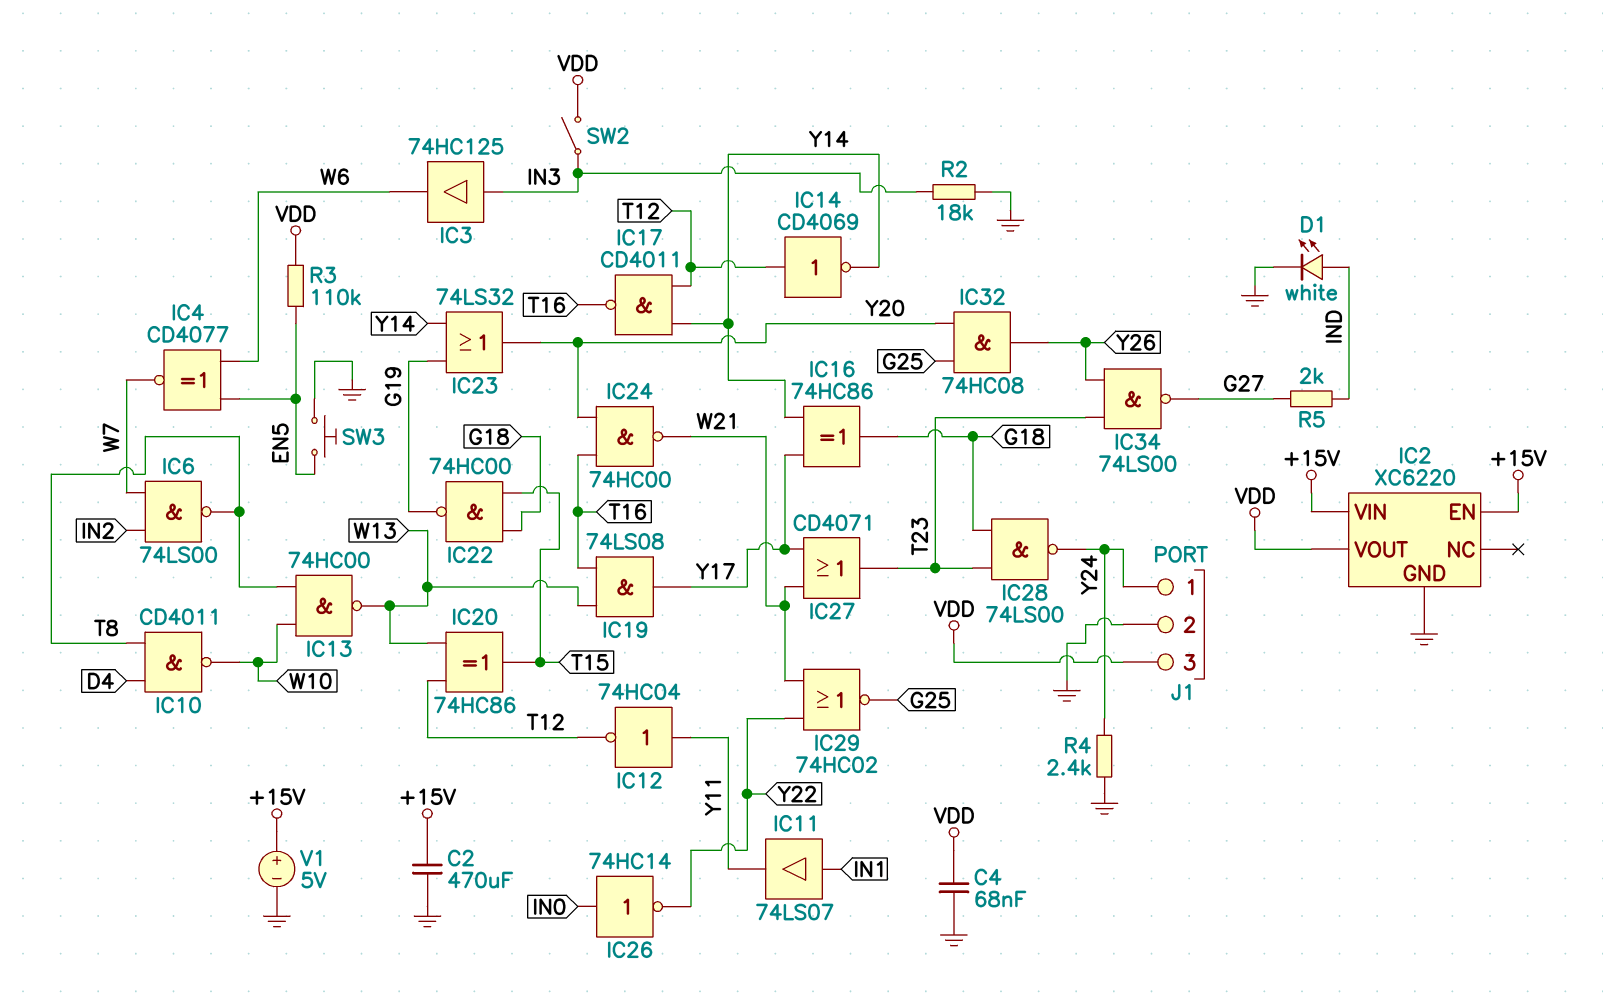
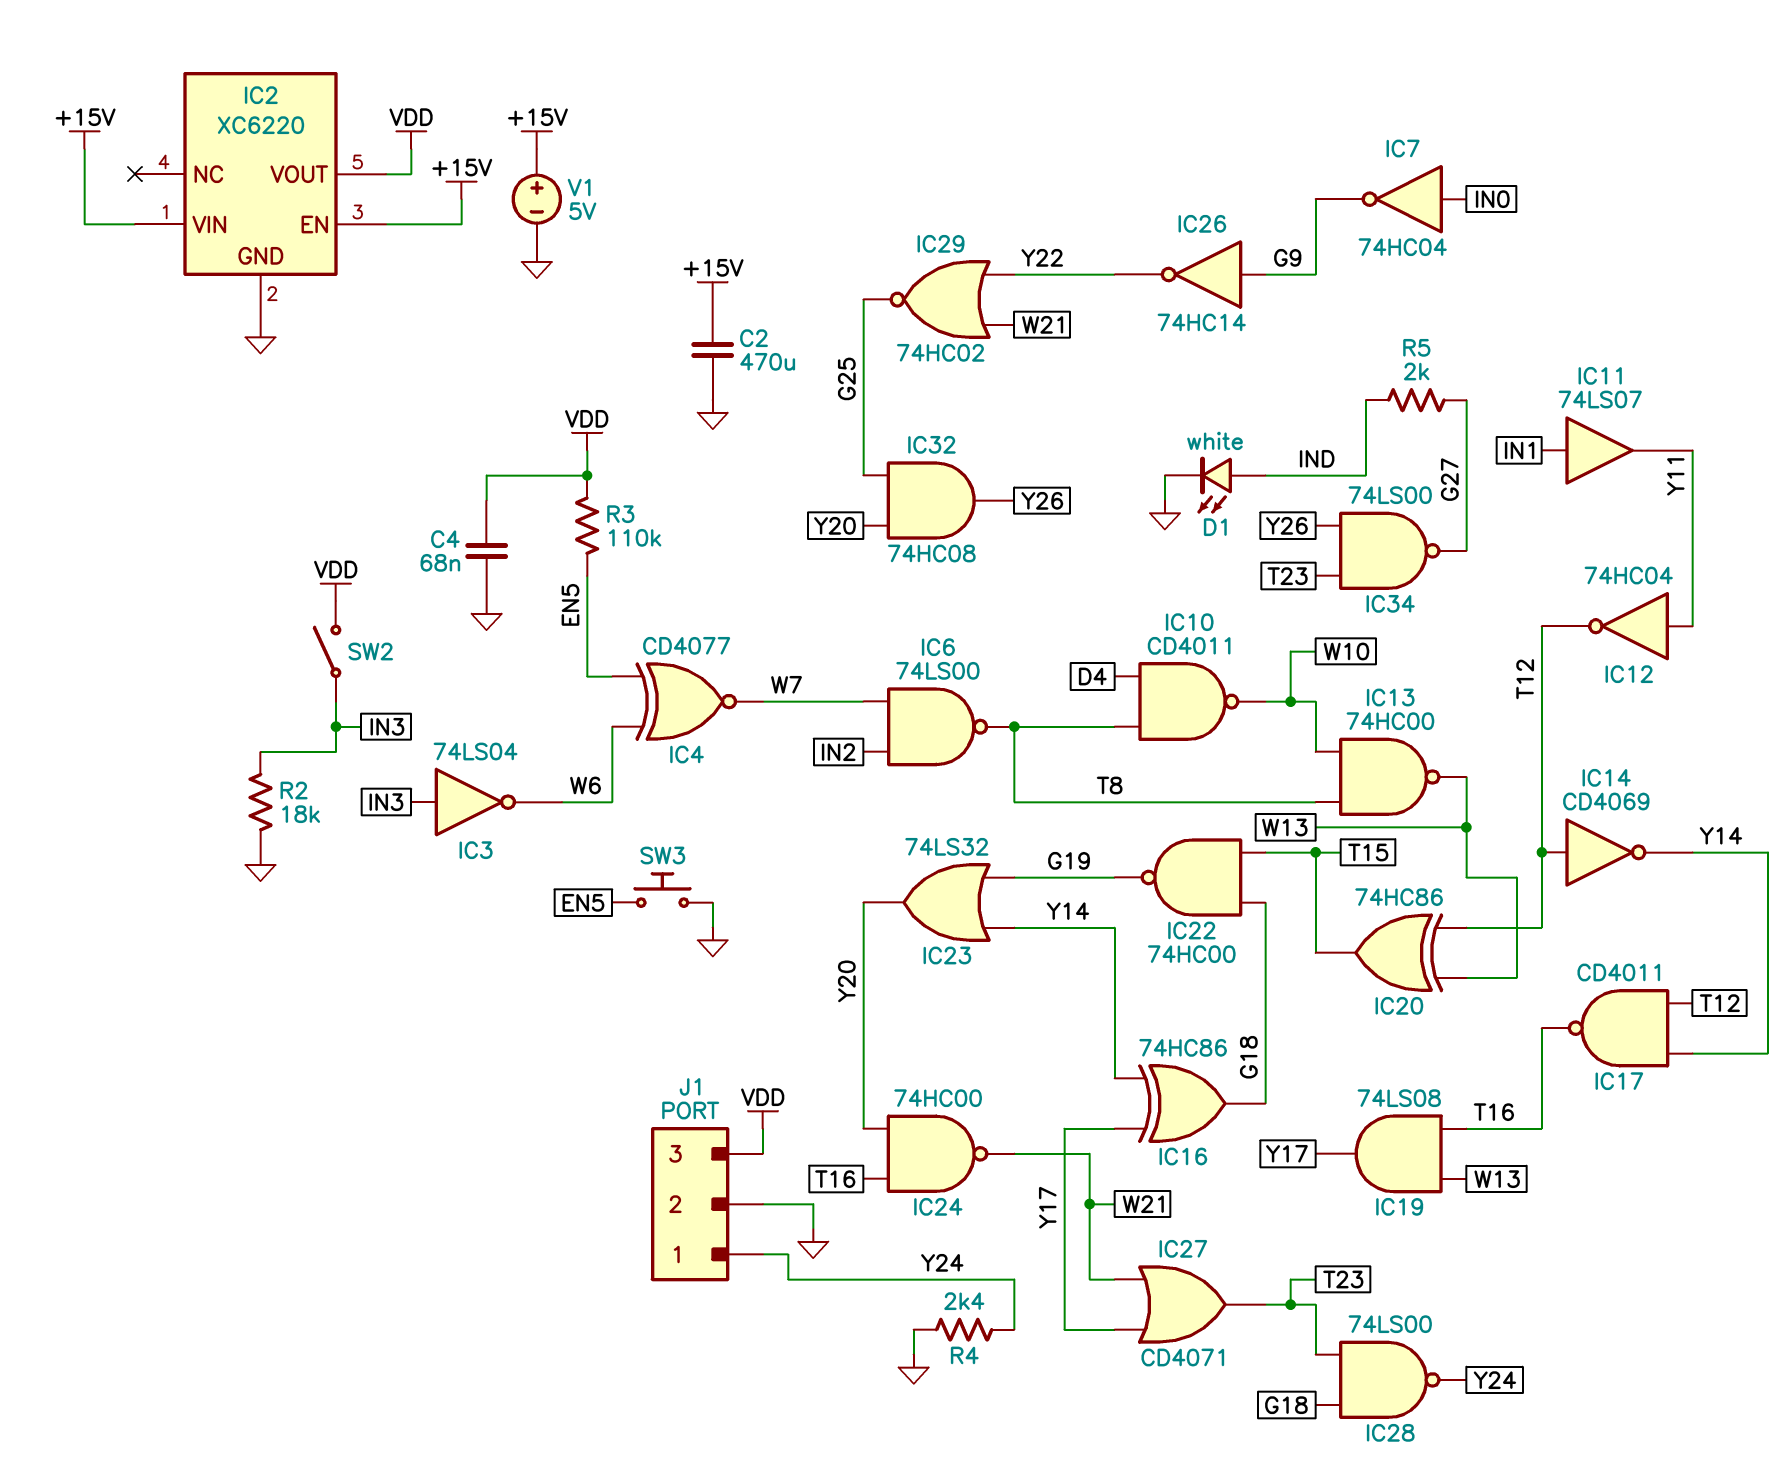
IC3: buffer 74HC125 (in IN3, out W6) -> NOT 74LS04 (in IN3, out W6)
IC7: none -> NOT 74HC04 (in IN0, out G9)
IC26: NOT 74HC14 (in IN0, out Y22) -> NOT 74HC14 (in G9, out Y22)

